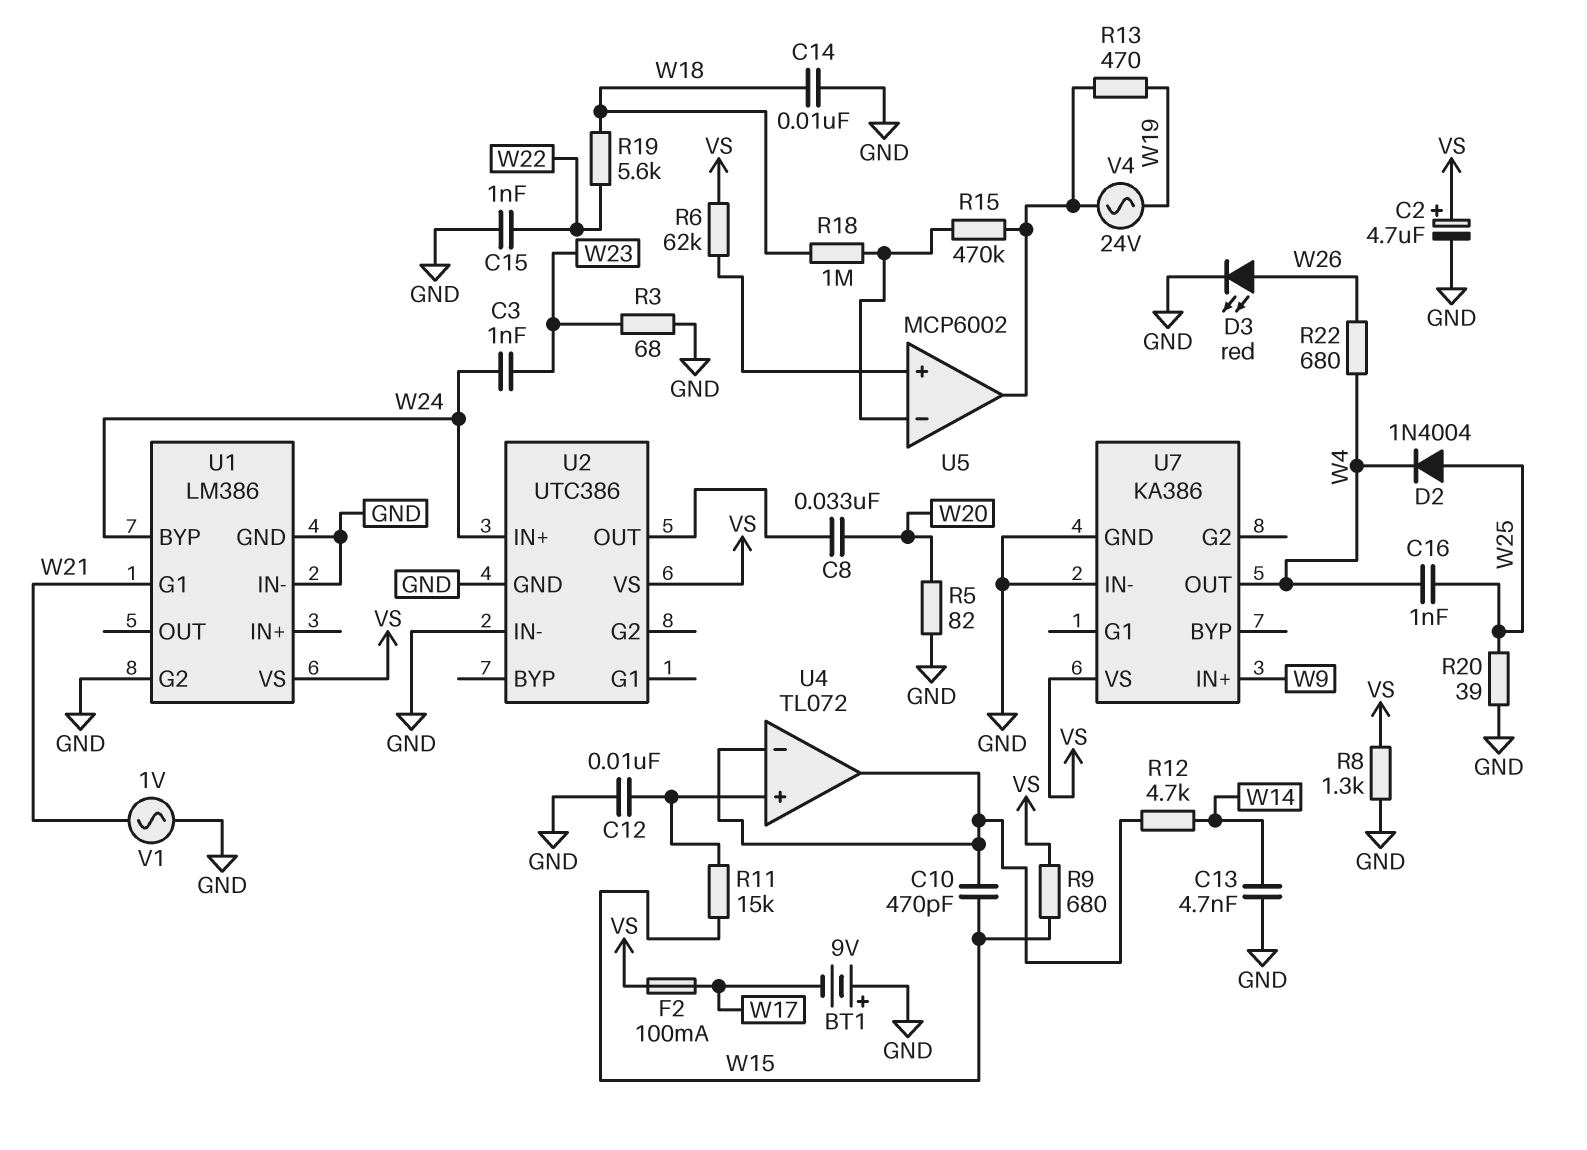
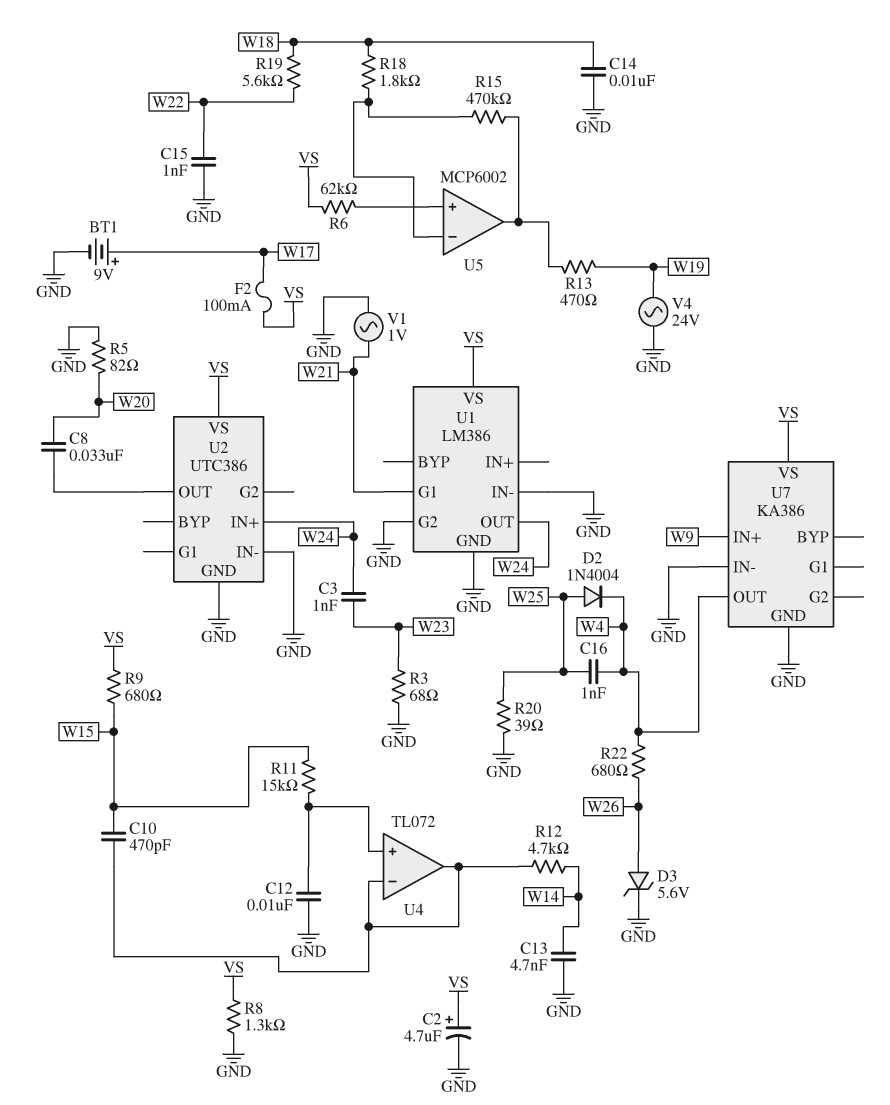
BT1: 9V (plus GND, minus W17) -> 9V (plus W17, minus GND)
D3: LED red (A W26, K GND) -> zener 5.6V (A W26, K GND)
R18: 1M (U5/in-, W18) -> 1.8k (U5/in-, W18)
U1 pin BYP: W24 -> none
U1 pin OUT: none -> W24
V4: AC 24V (U5/out, W19) -> AC 24V (GND, W19)

